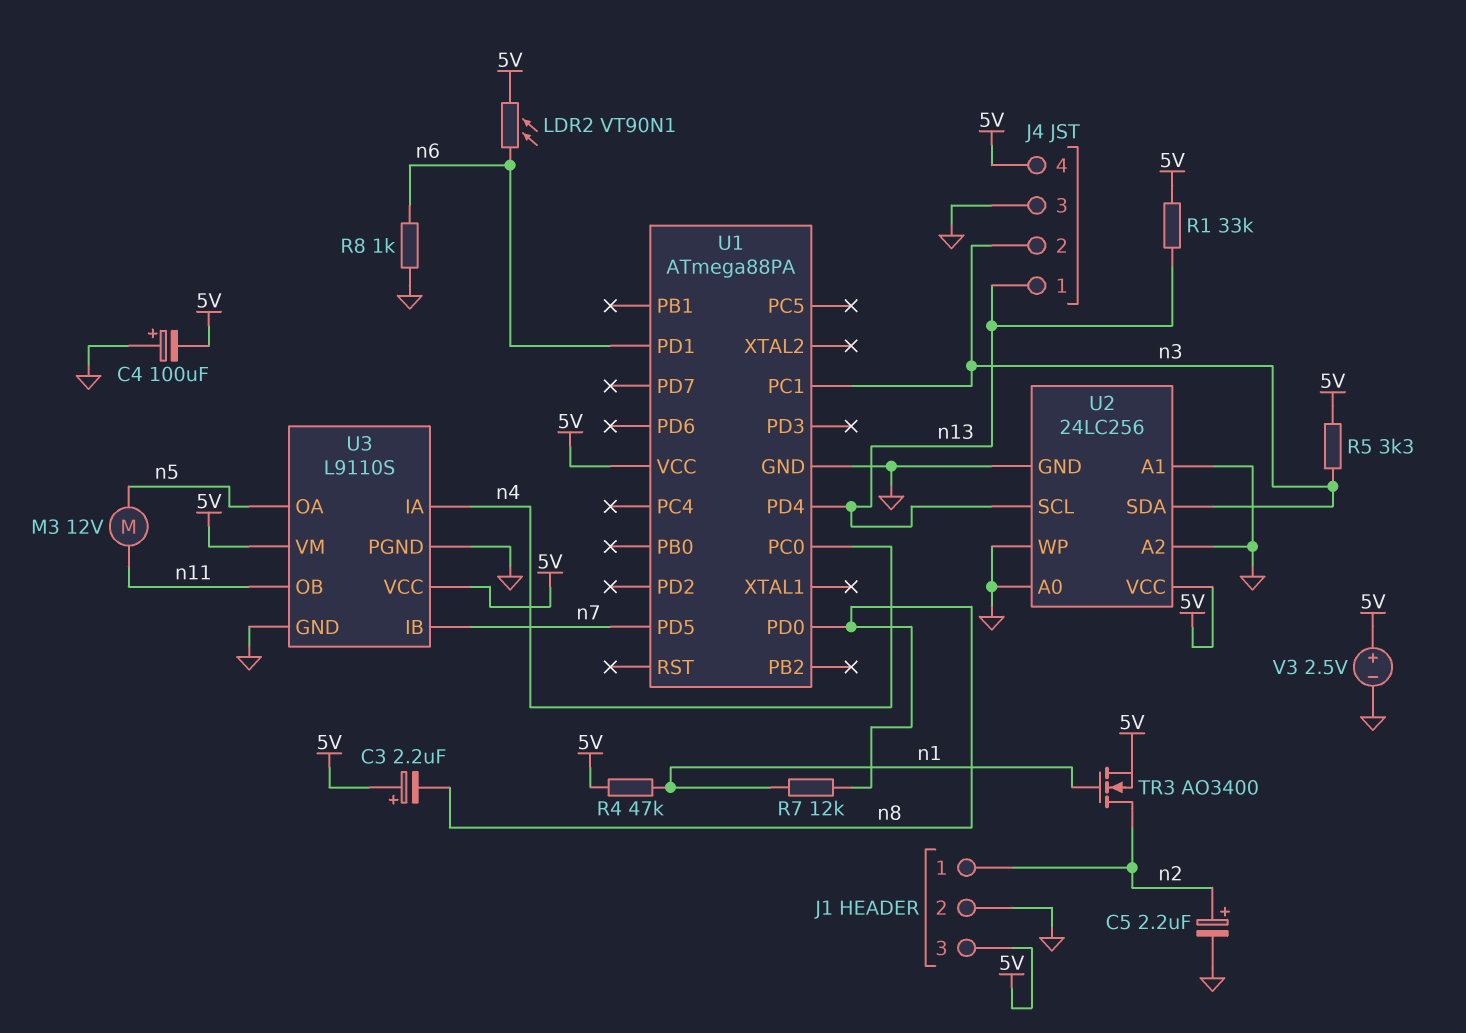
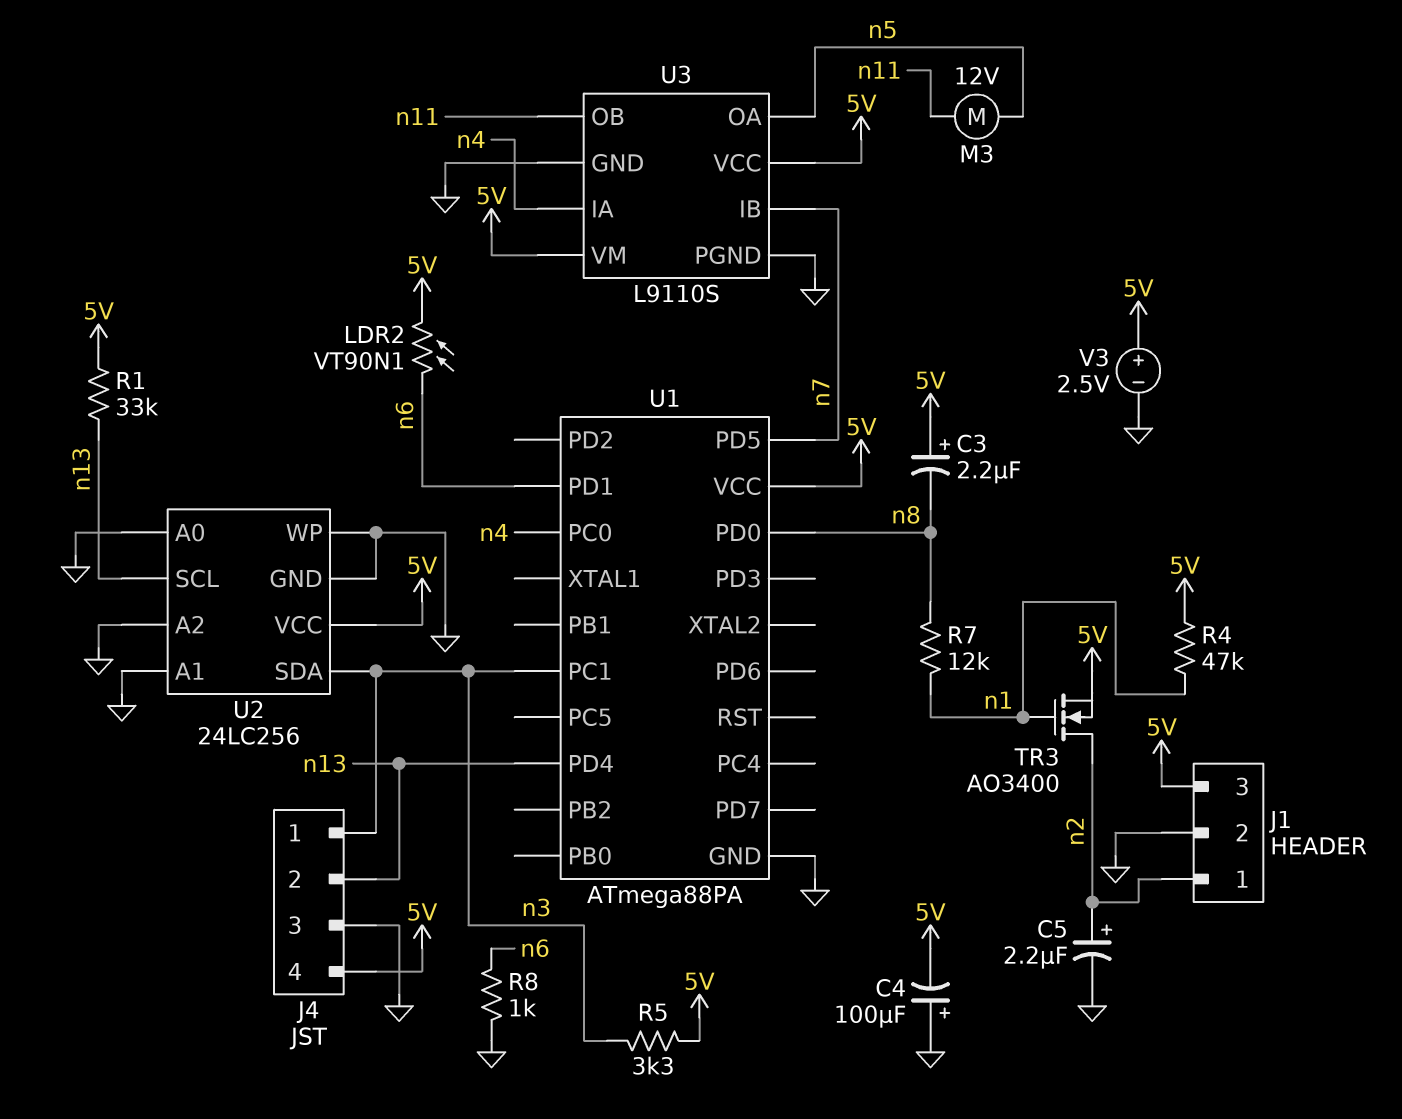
J4 pin 1: n13 -> n3
J4 pin 2: n3 -> n13

